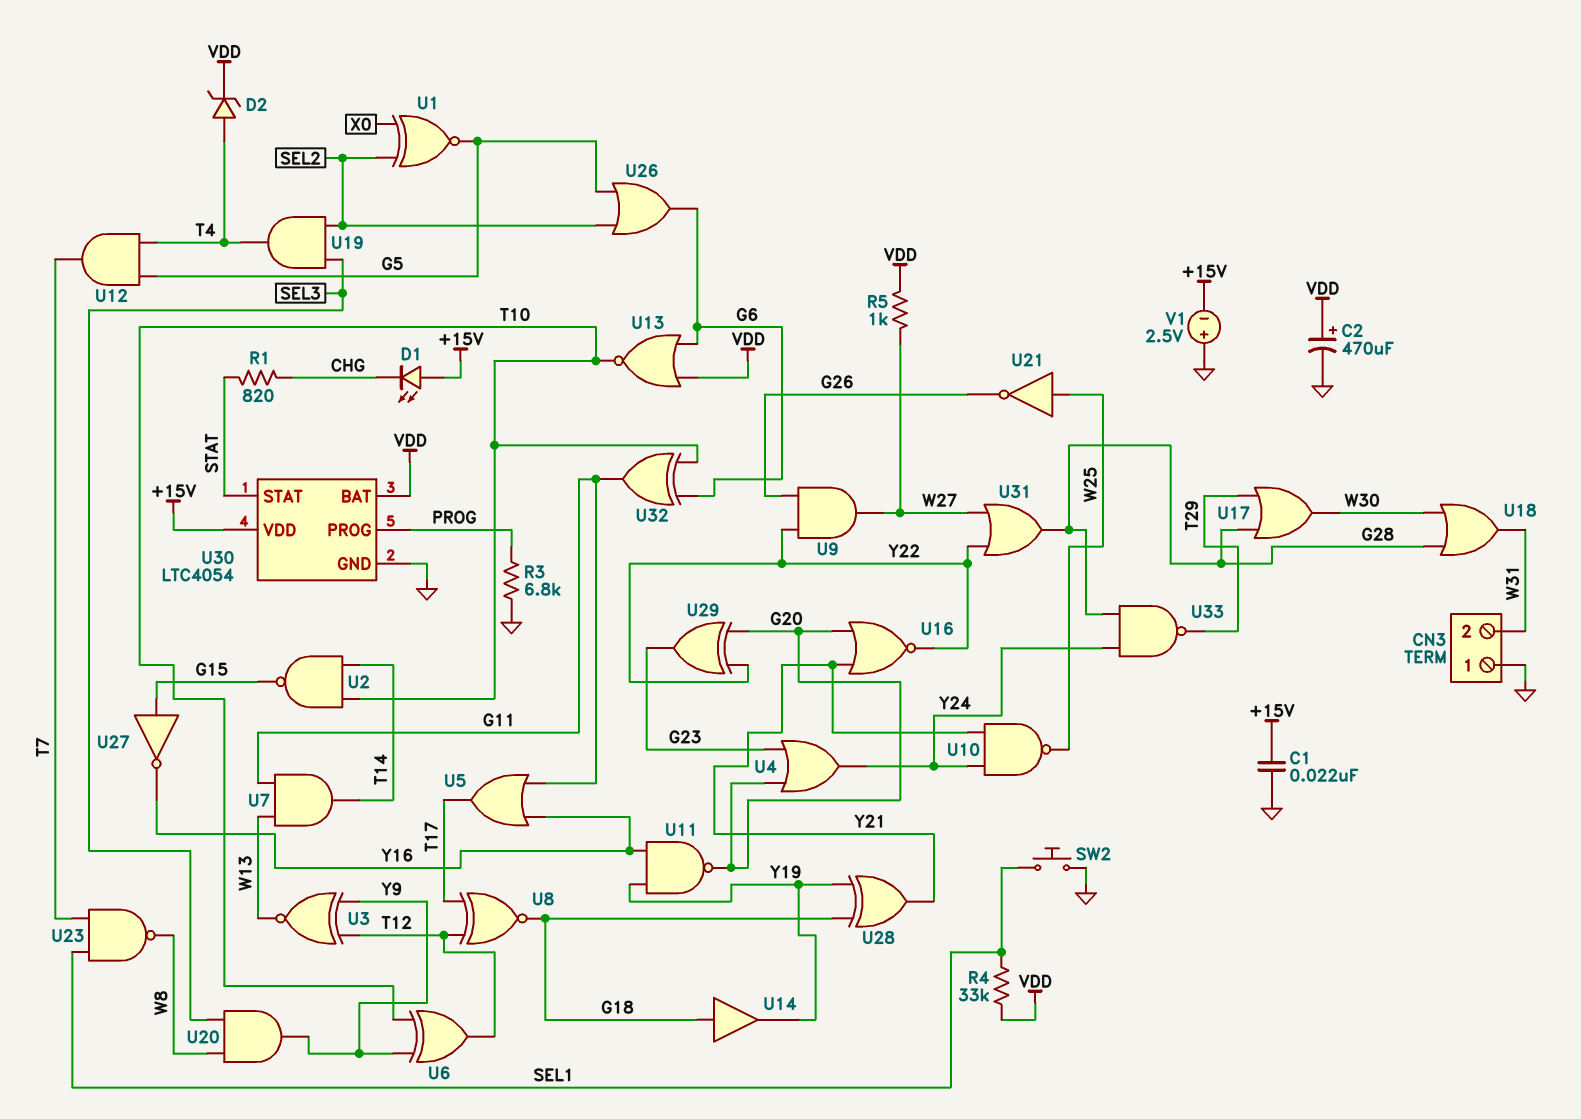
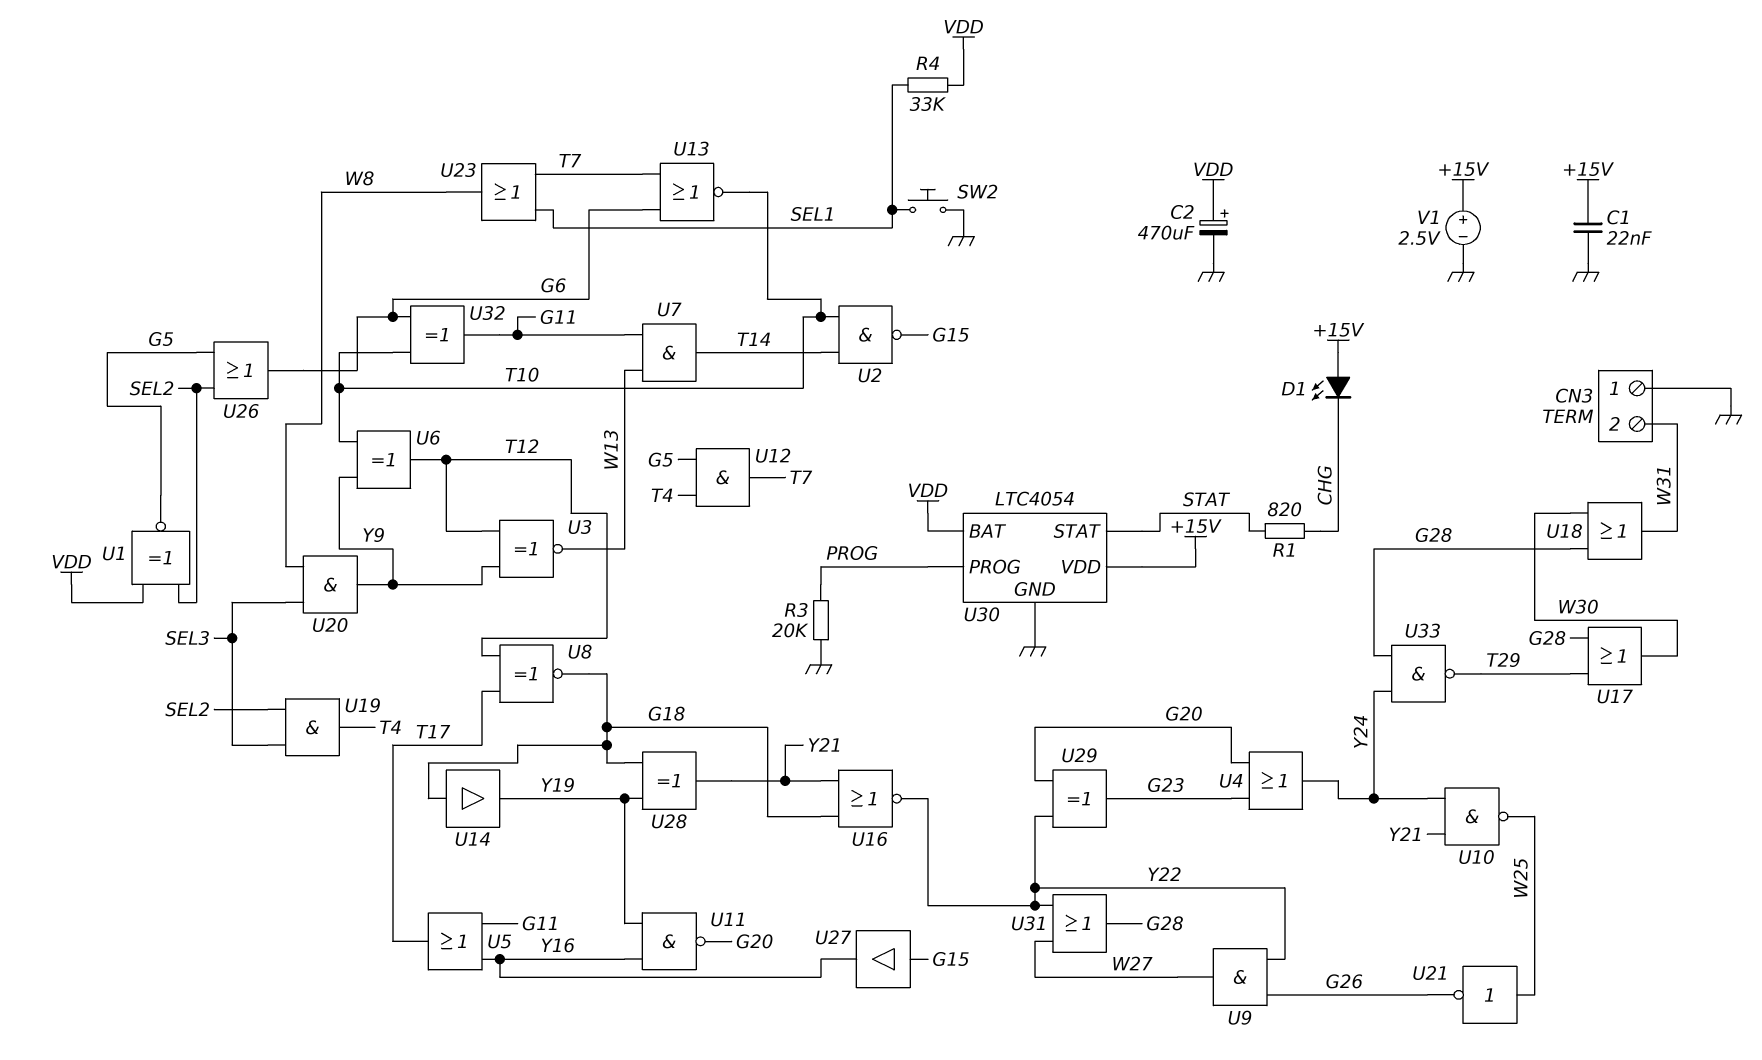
D2: zener (A T4, K VDD) -> none
R3: 6.8k (GND, PROG) -> 20k (GND, PROG)
R5: 1k (VDD, W27) -> none
U1: XNOR (in SEL2, in X0, out G5) -> XNOR (in SEL2, in VDD, out G5)
U13: NOR (in G6, in VDD, out T10) -> NOR (in G6, in T7, out T10)
U16: NOR (in G20, in Y21, out Y22) -> NOR (in G18, in Y21, out Y22)
U23: NAND (in SEL1, in T7, out W8) -> OR (in SEL1, in T7, out W8)
U27: NOT (in G15, out Y16) -> buffer (in G15, out Y16)
V1: 2.5V (plus GND, minus +15V) -> 2.5V (plus +15V, minus GND)

